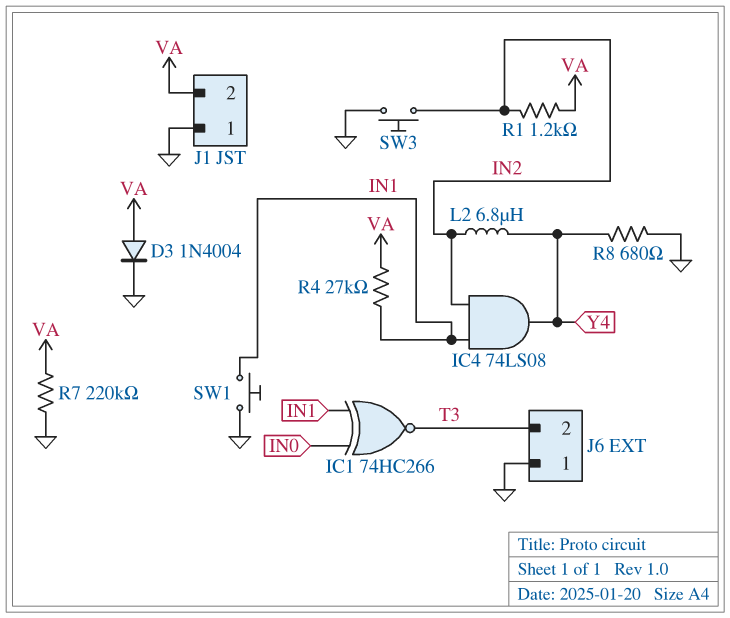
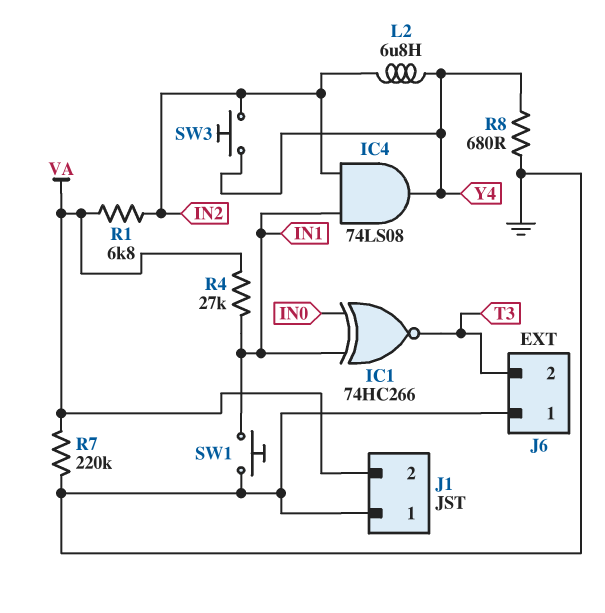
D3: diode 1N4004 (A VA, K GND) -> none
R1: 1.2k (IN2, VA) -> 6.8k (IN2, VA)
SW3: button (GND, IN2) -> button (IN2, Y4)

